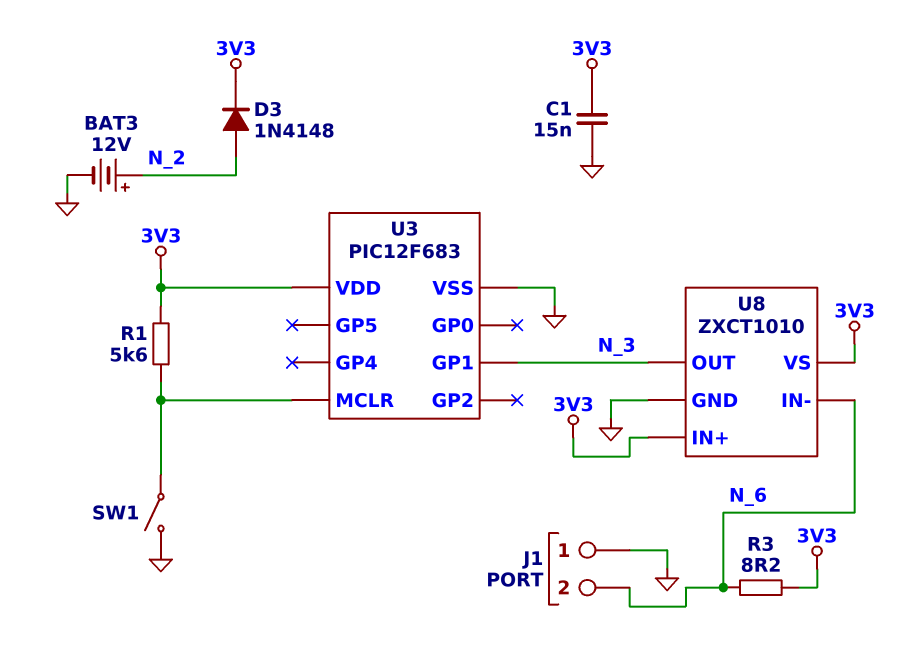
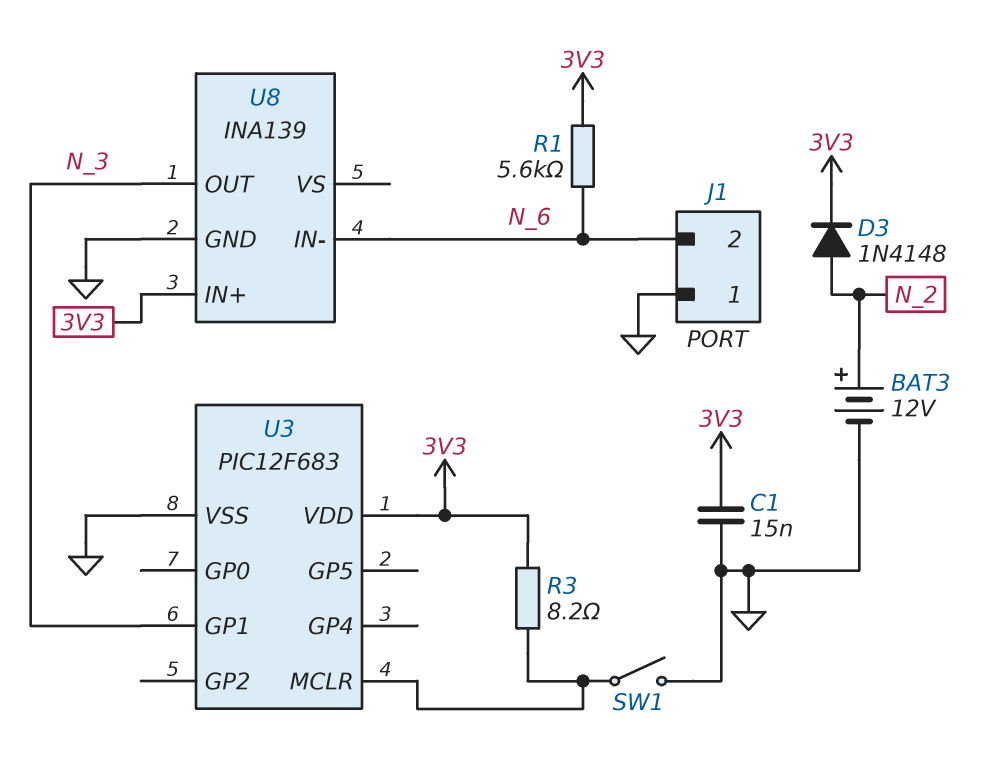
R1: 5.6k (3V3, U3/MCLR) -> 5.6k (3V3, N_6)
R3: 8.2 (3V3, N_6) -> 8.2 (3V3, U3/MCLR)
U8: ZXCT1010 -> INA139
U8 pin VS: 3V3 -> none

